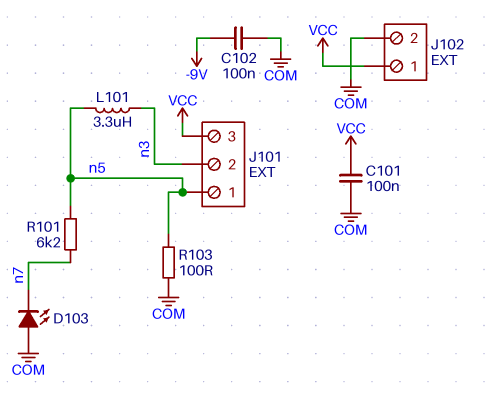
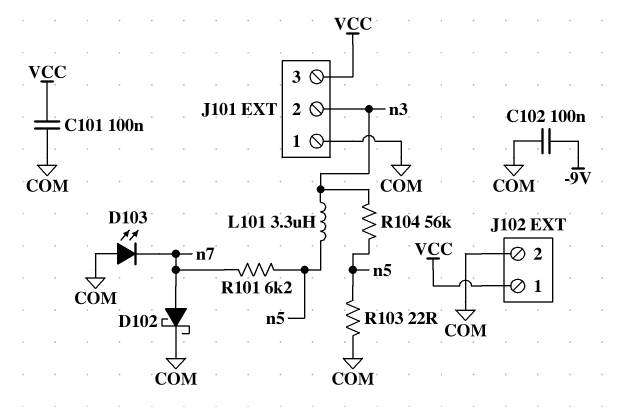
D102: none -> schottky (A n7, K COM)
J101 pin 1: n5 -> COM
R103: 100 (COM, n5) -> 22 (COM, n5)
R104: none -> 56k (n3, n5)

